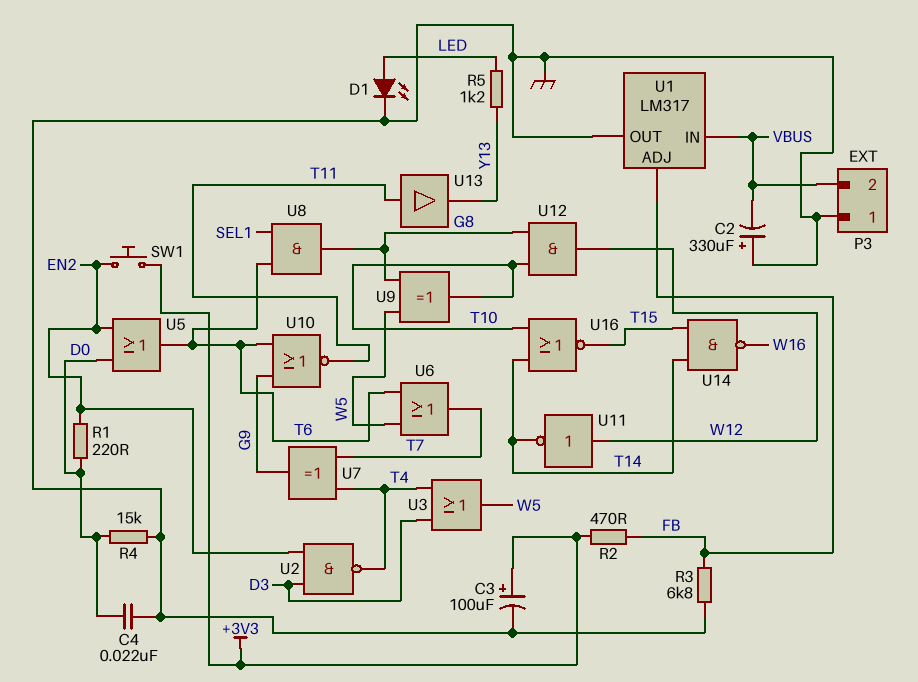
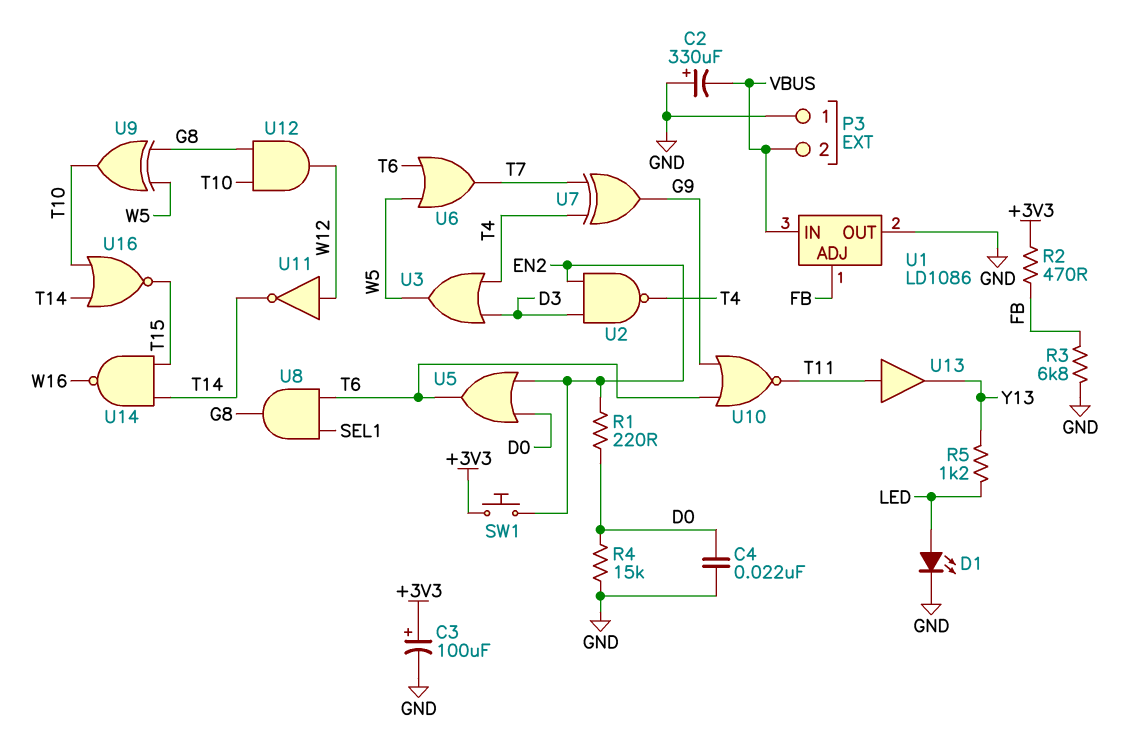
U1: LM317 -> LD1086

